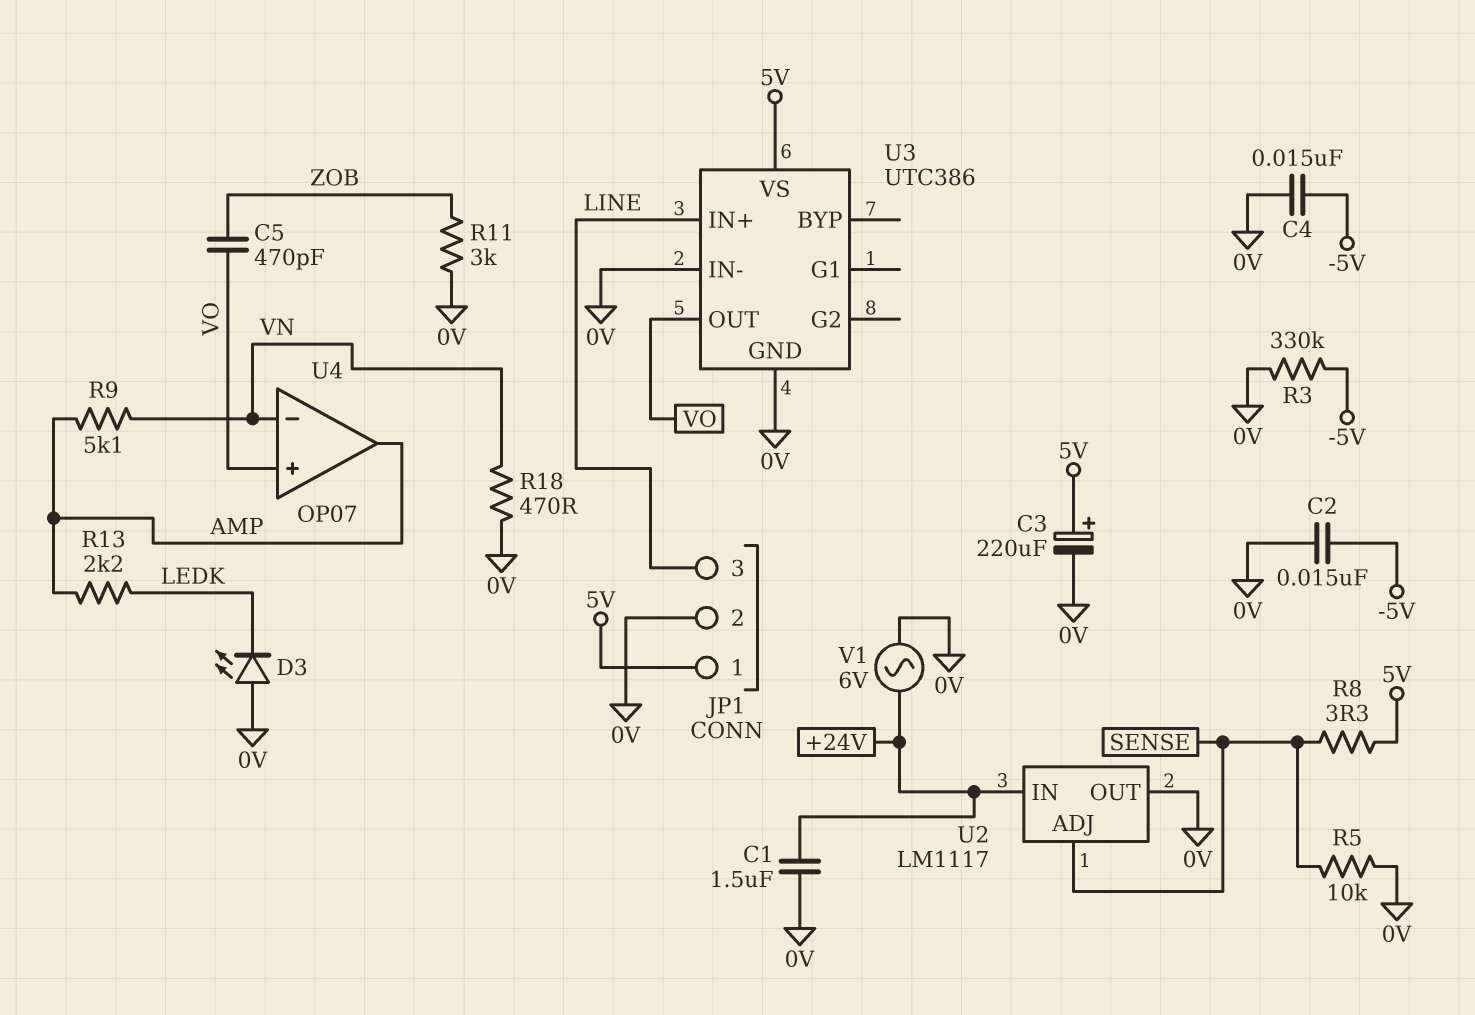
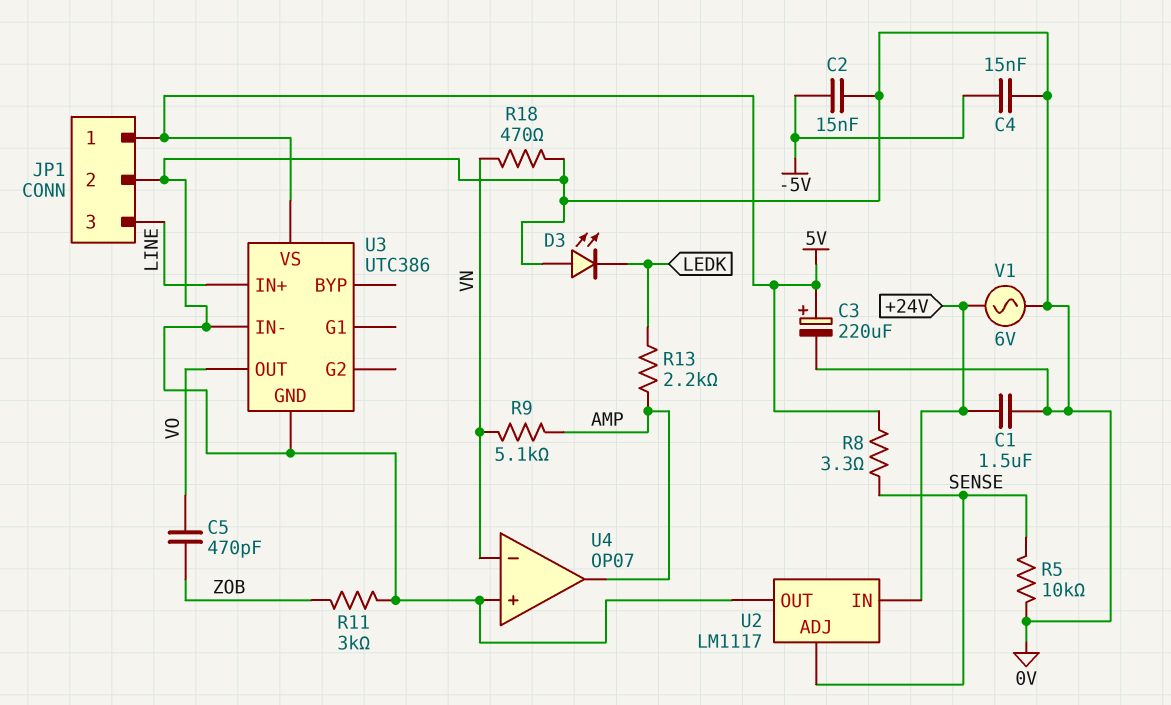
R3: 330k (-5V, 0V) -> none
U4 pin in+: VO -> 0V

